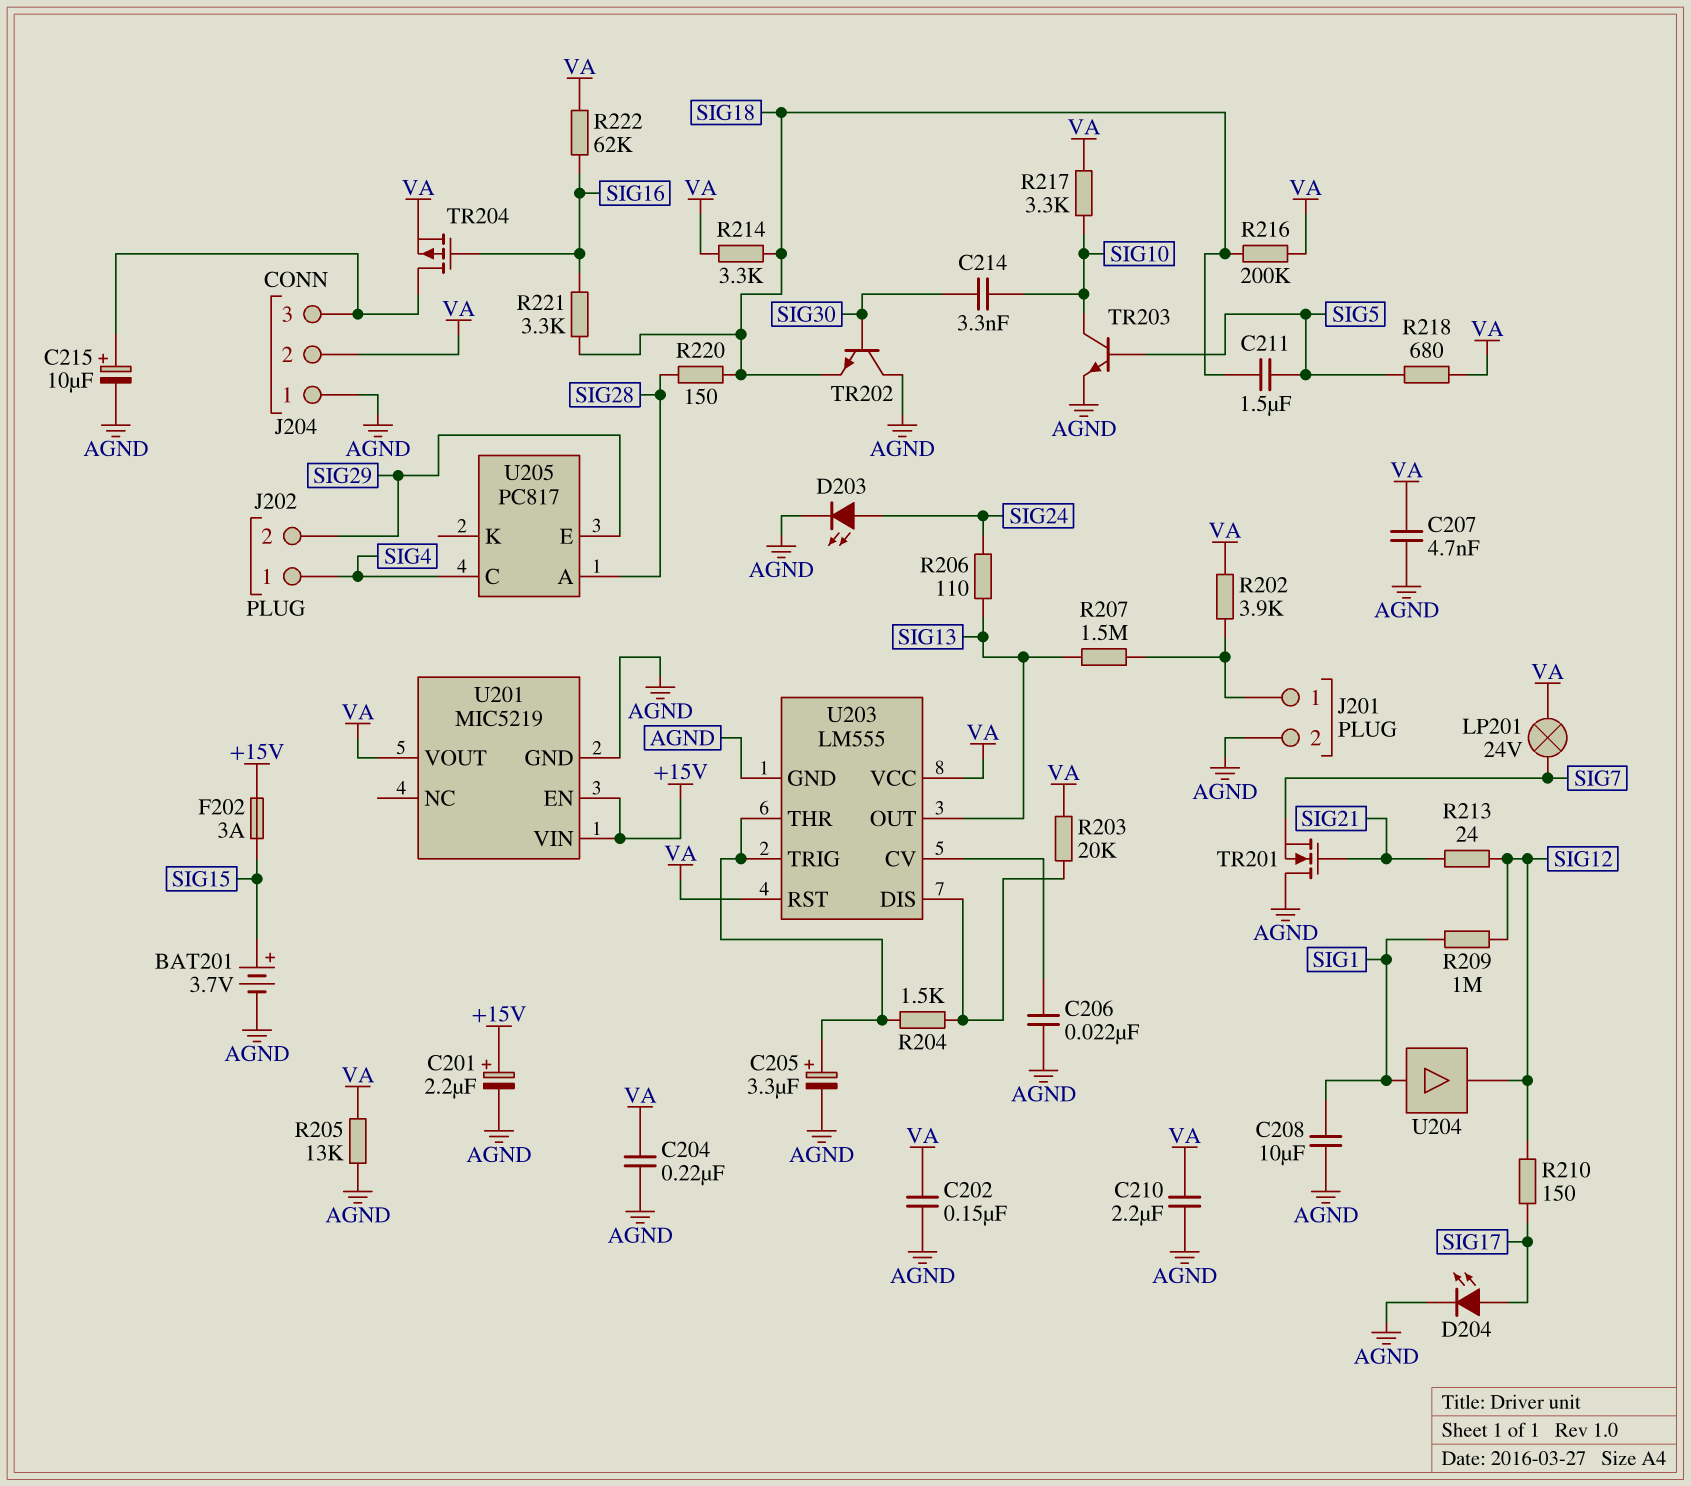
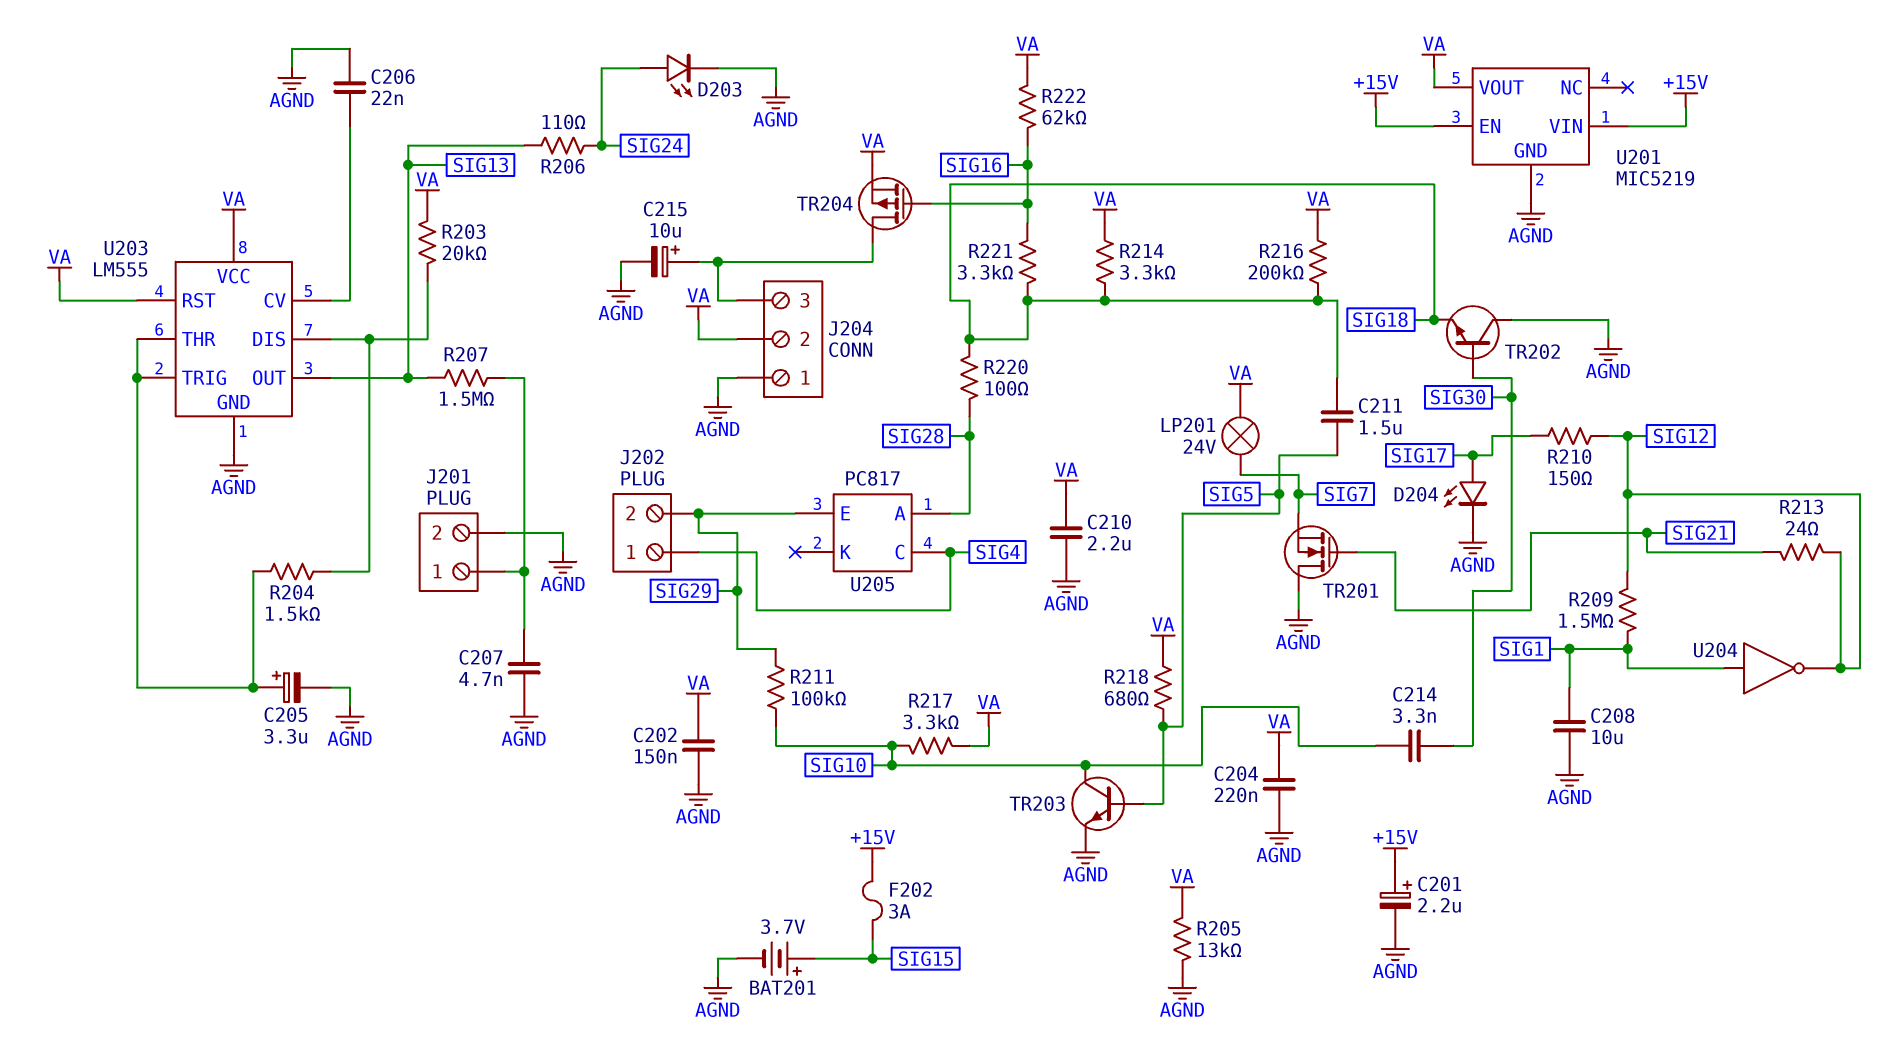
C207: 4.7nF (AGND, VA) -> 4.7nF (AGND, J201/1)
R202: 3.9k (J201/1, VA) -> none
R209: 1M (SIG1, SIG12) -> 1.5M (SIG1, SIG12)
R211: none -> 100k (SIG10, SIG29)
R220: 150 (SIG18, SIG28) -> 100 (SIG18, SIG28)
U204: buffer (in SIG1, out SIG12) -> NOT (in SIG1, out SIG12)

